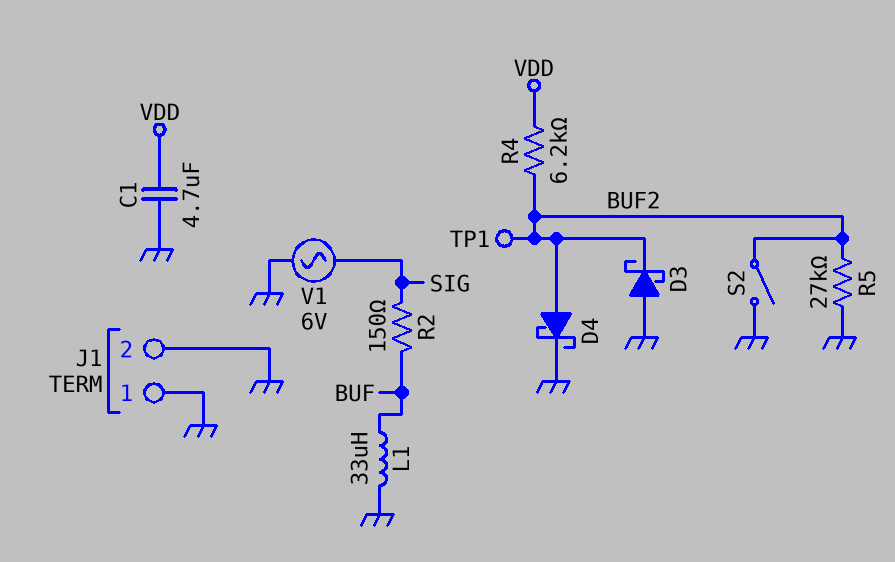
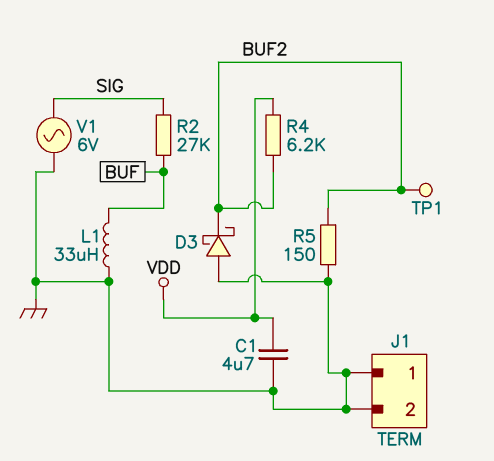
D4: schottky (A BUF2, K GND) -> none
R2: 150 (BUF, SIG) -> 27k (BUF, SIG)
R5: 27k (BUF2, GND) -> 150 (BUF2, GND)
S2: switch (BUF2, GND) -> none

